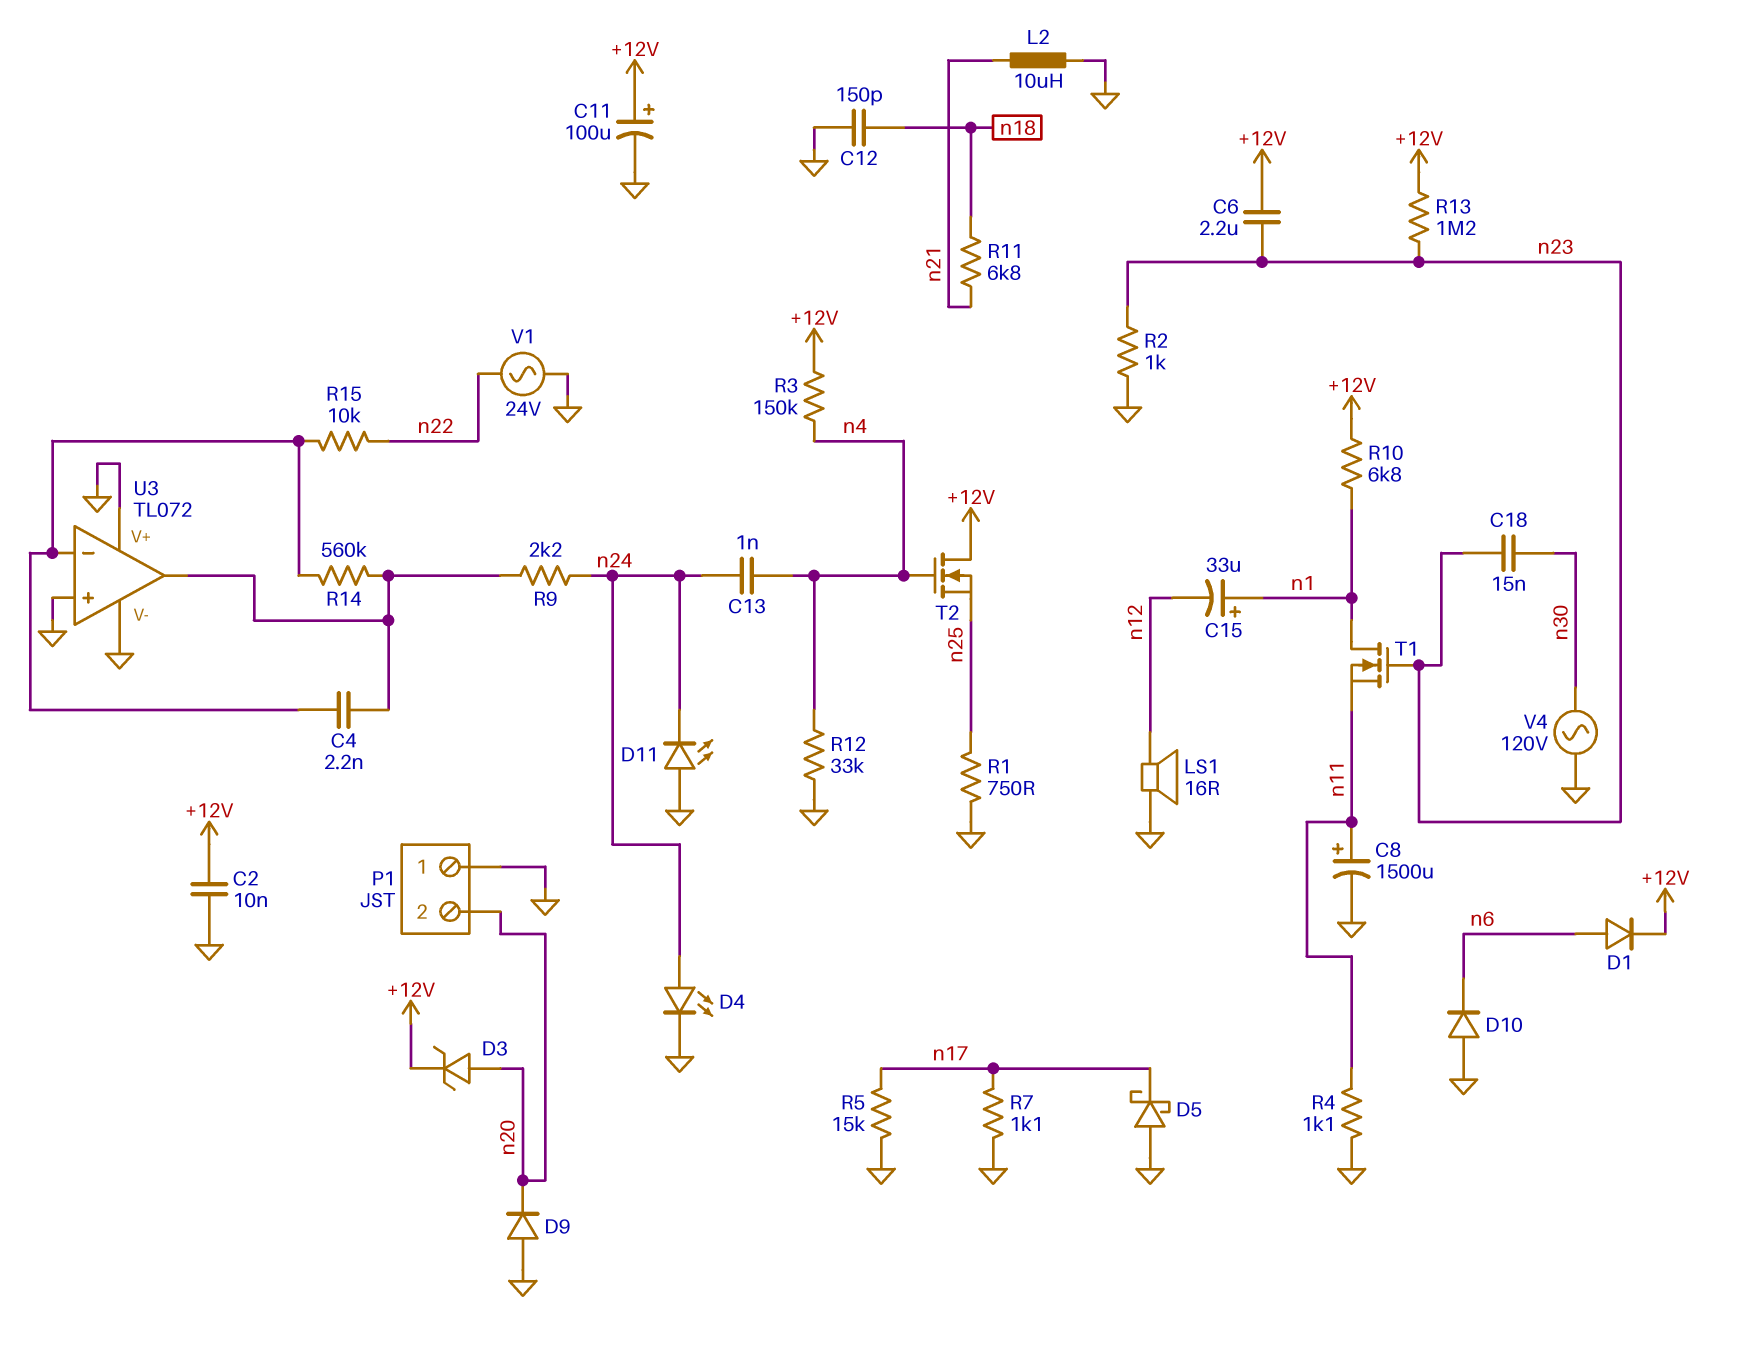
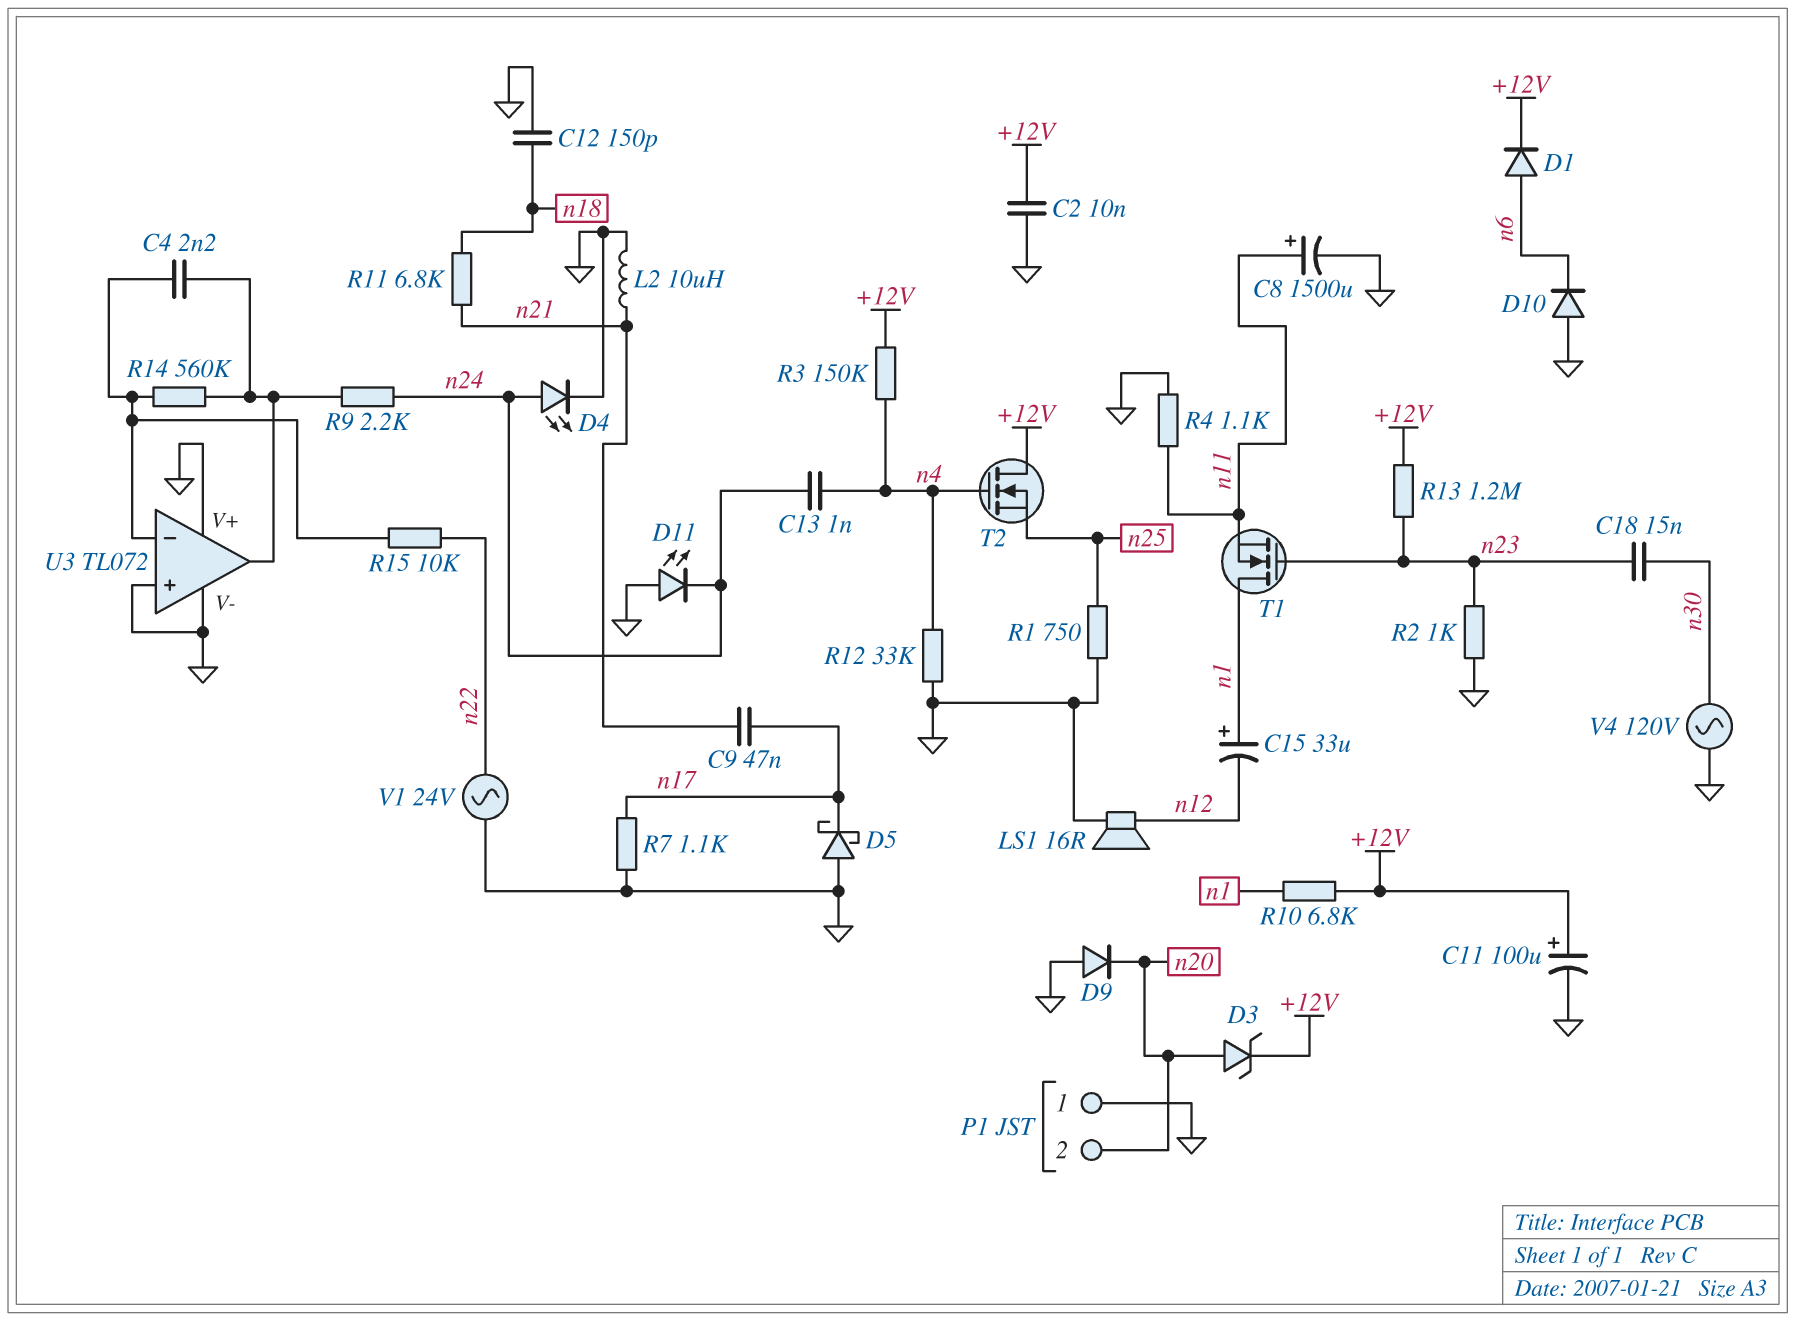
C6: 2.2uF (+12V, n23) -> none
C9: none -> 47nF (n17, n21)
R5: 15k (GND, n17) -> none

